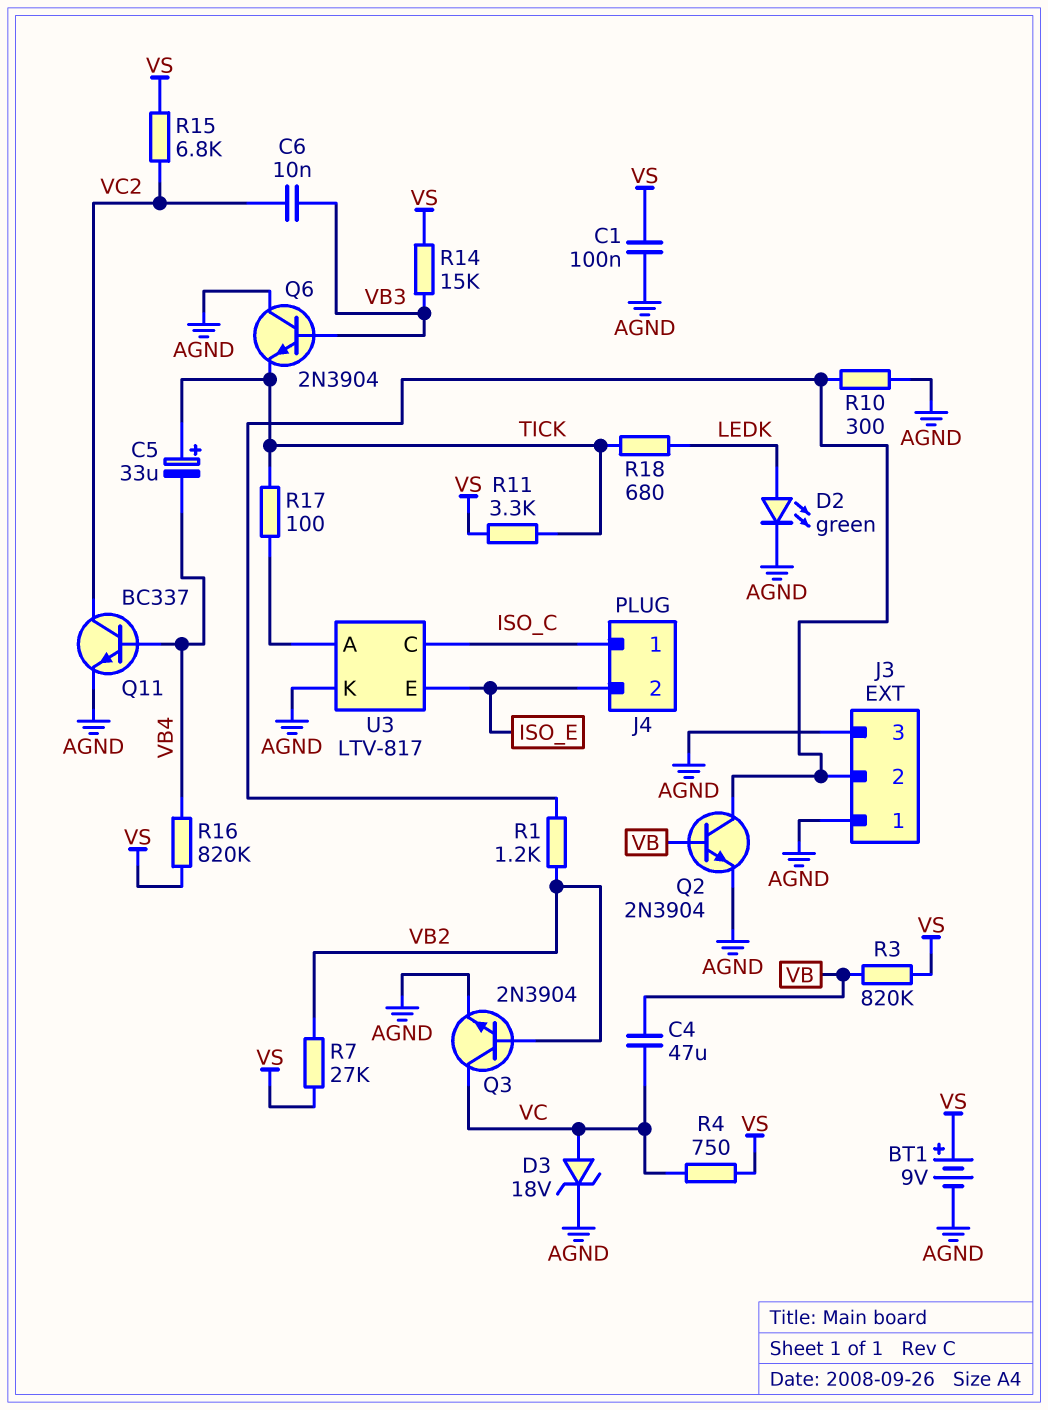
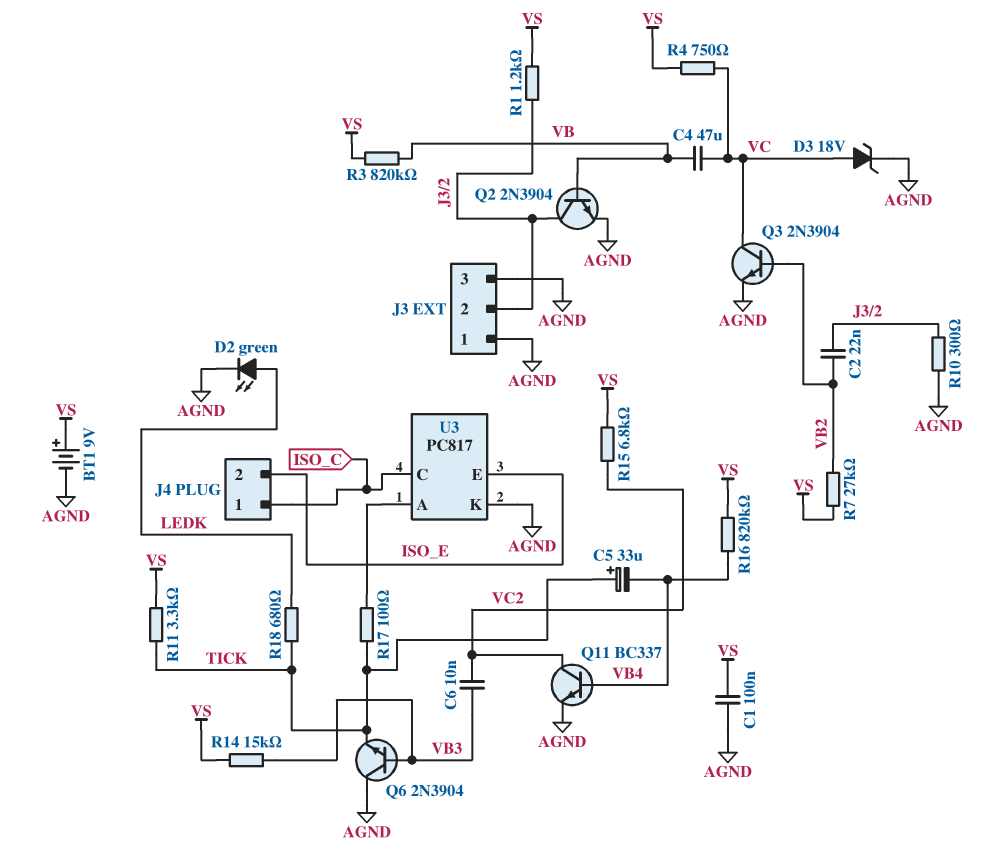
C2: none -> 22nF (J3/2, VB2)
R1: 1.2k (J3/2, VB2) -> 1.2k (J3/2, VS)
U3: LTV-817 -> PC817

